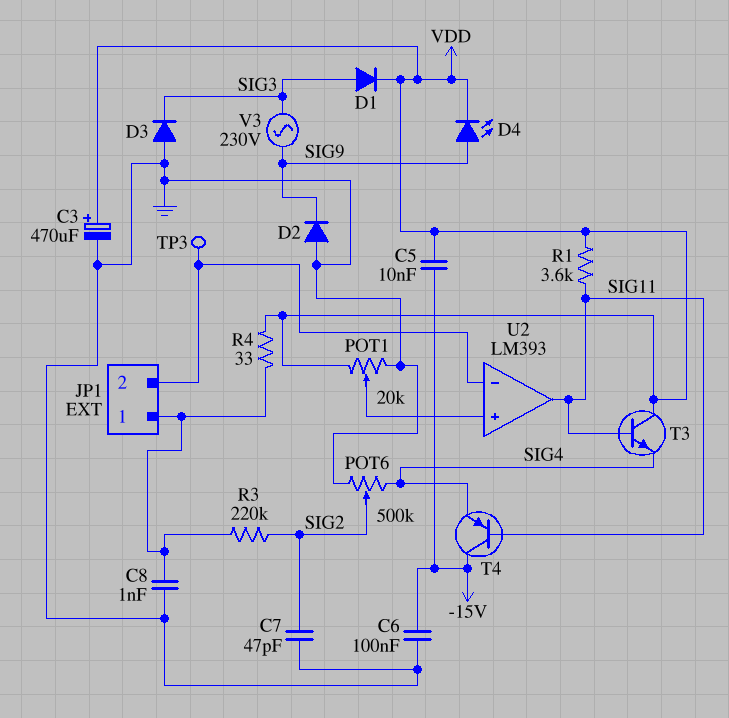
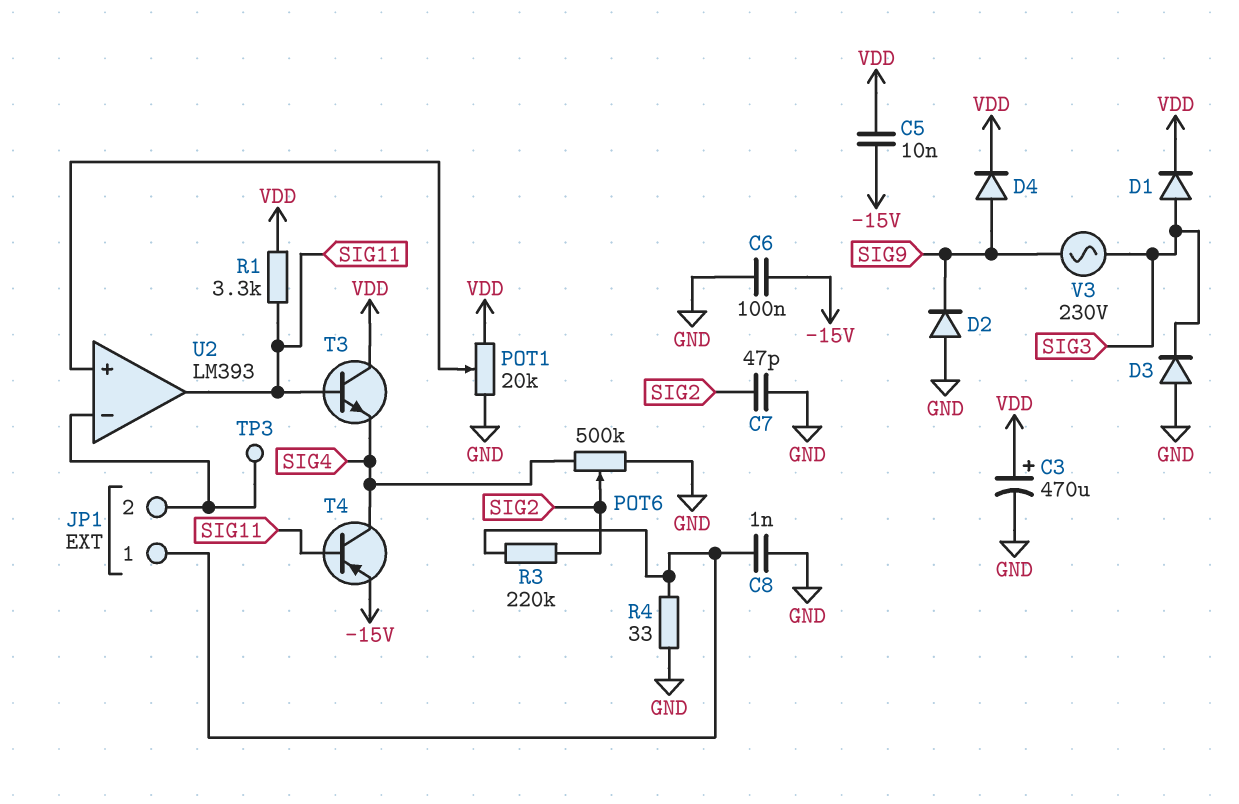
D4: LED (A SIG9, K VDD) -> diode (A SIG9, K VDD)
R1: 3.6k (SIG11, VDD) -> 3.3k (SIG11, VDD)
R4: 33 (JP1/1, VDD) -> 33 (GND, JP1/1)
T4: PNP (B SIG11, C -15V, E SIG4) -> PNP (B SIG11, C SIG4, E -15V)

